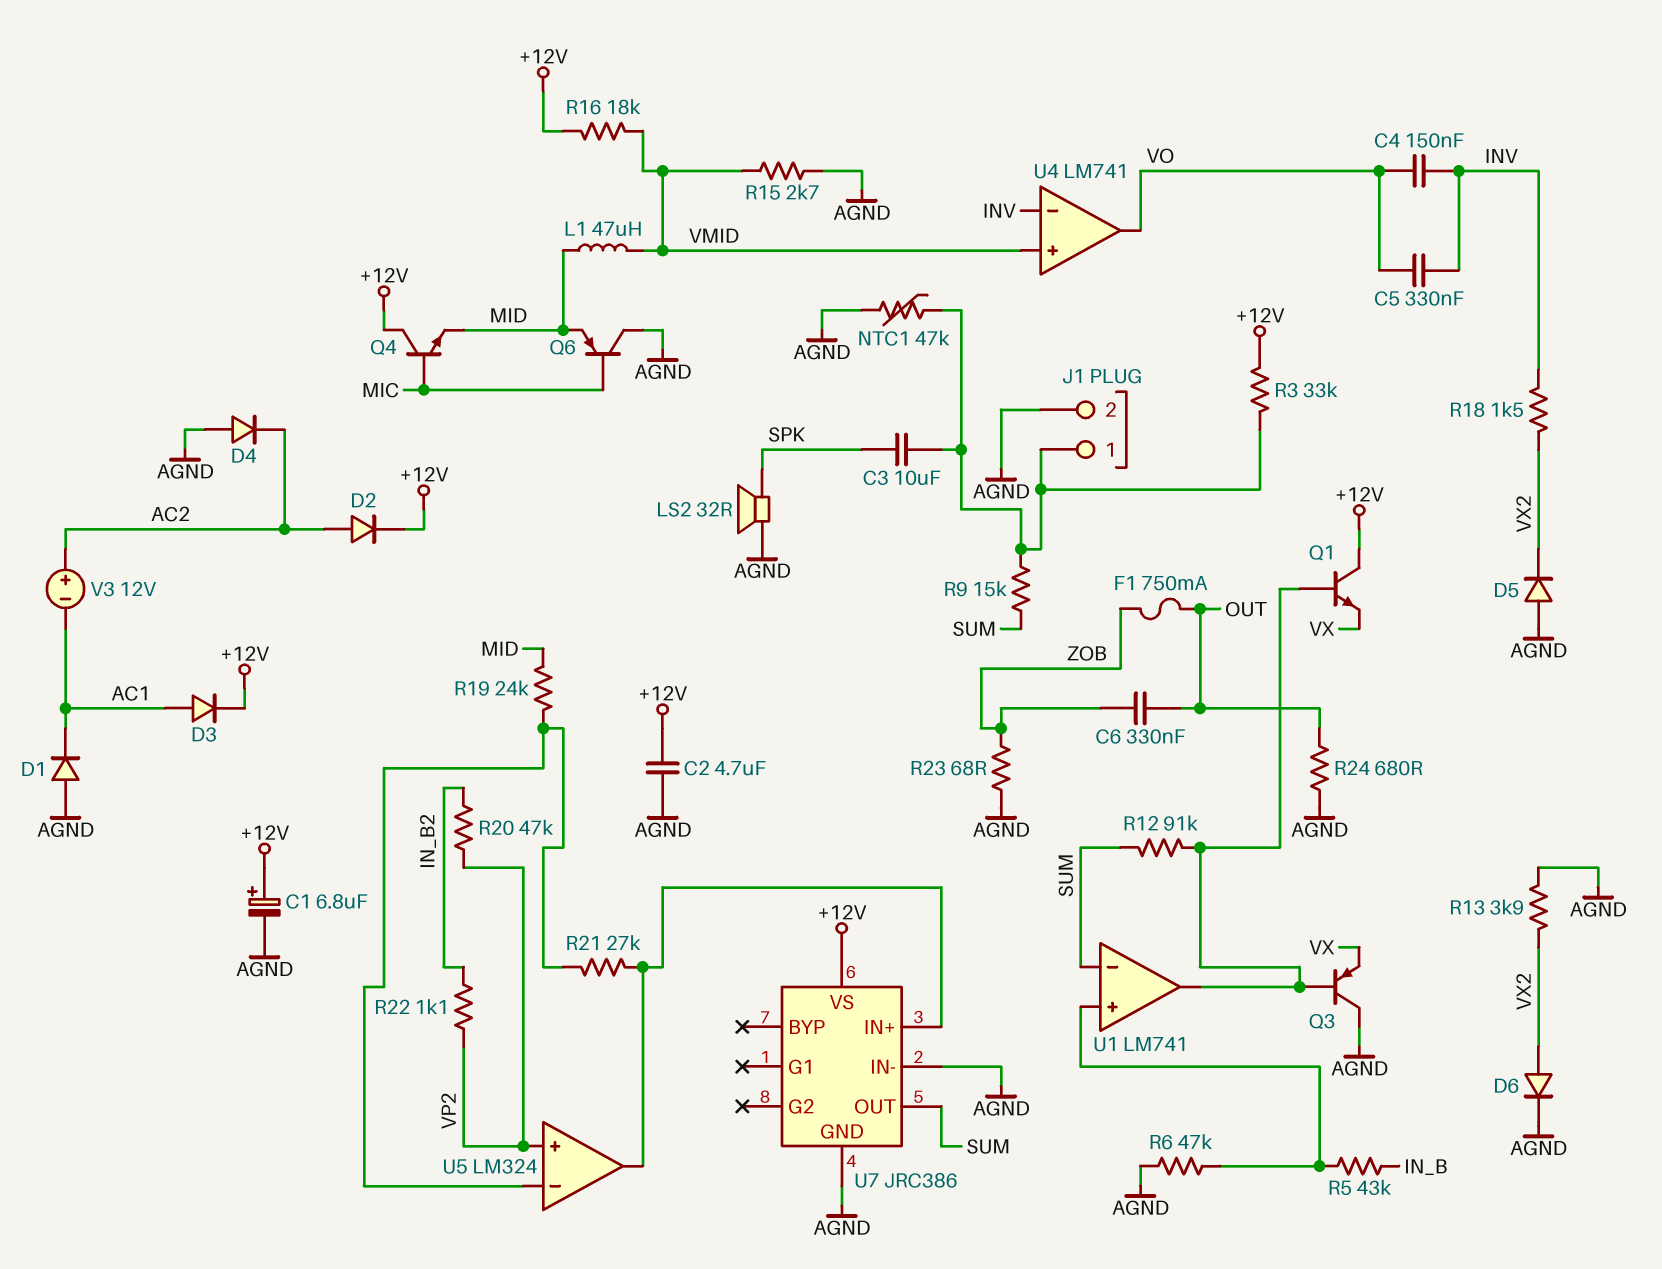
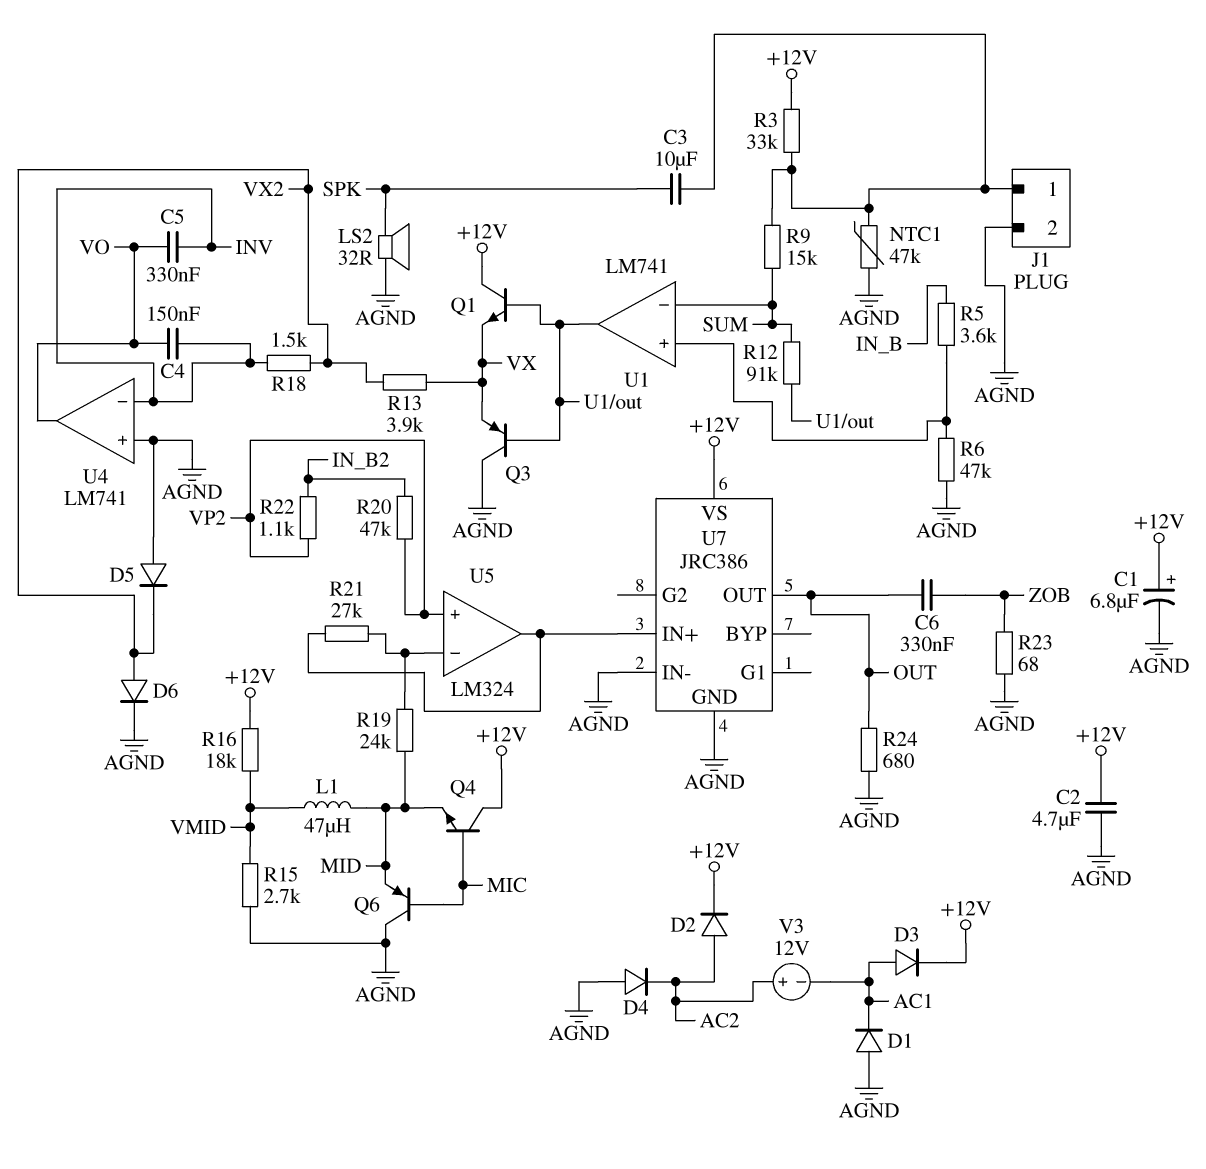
F1: 750mA (OUT, ZOB) -> none
R5: 43k (IN_B, U1/in+) -> 3.6k (IN_B, U1/in+)
R13: 3.9k (AGND, VX2) -> 3.9k (VX, VX2)
U4 pin in+: VMID -> AGND
U7 pin OUT: SUM -> OUT

